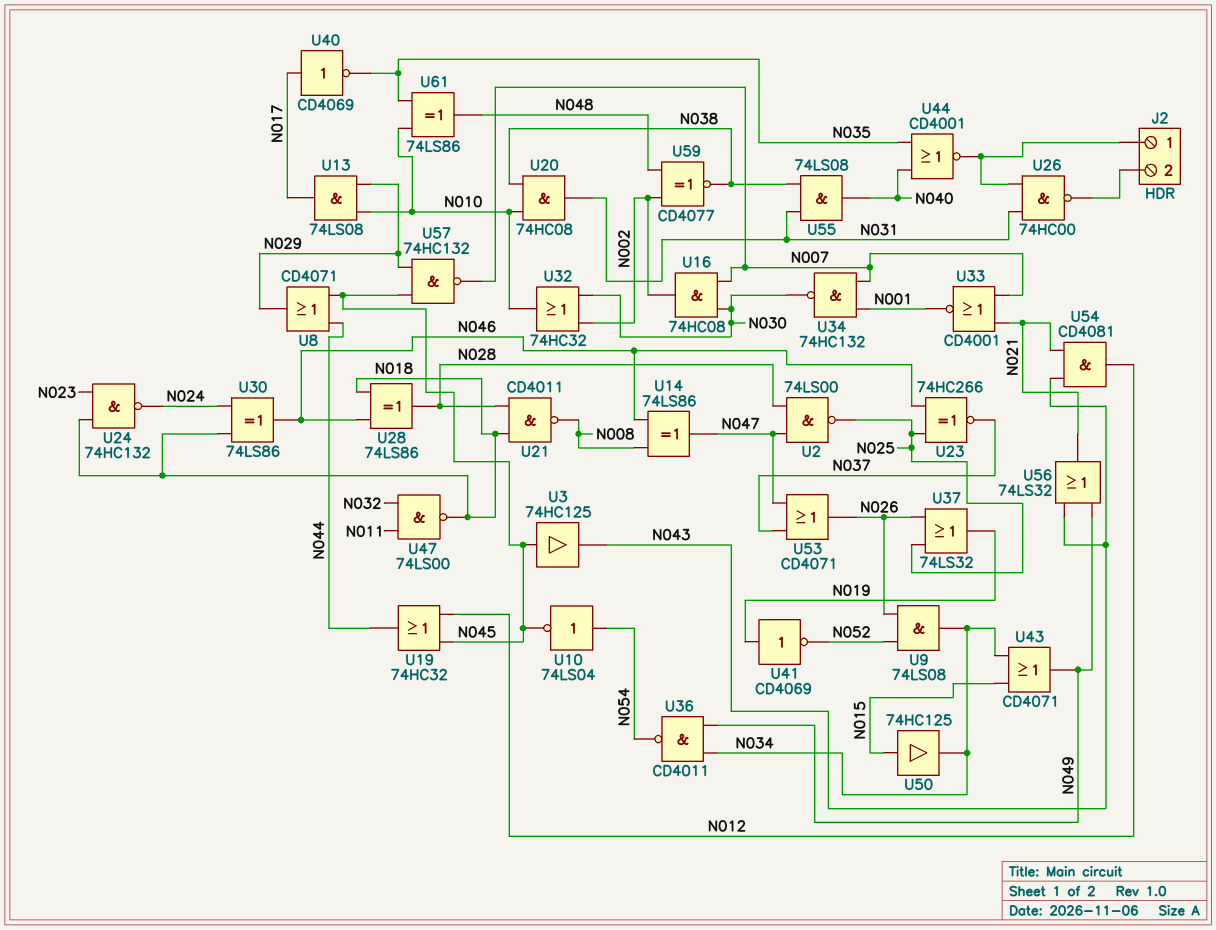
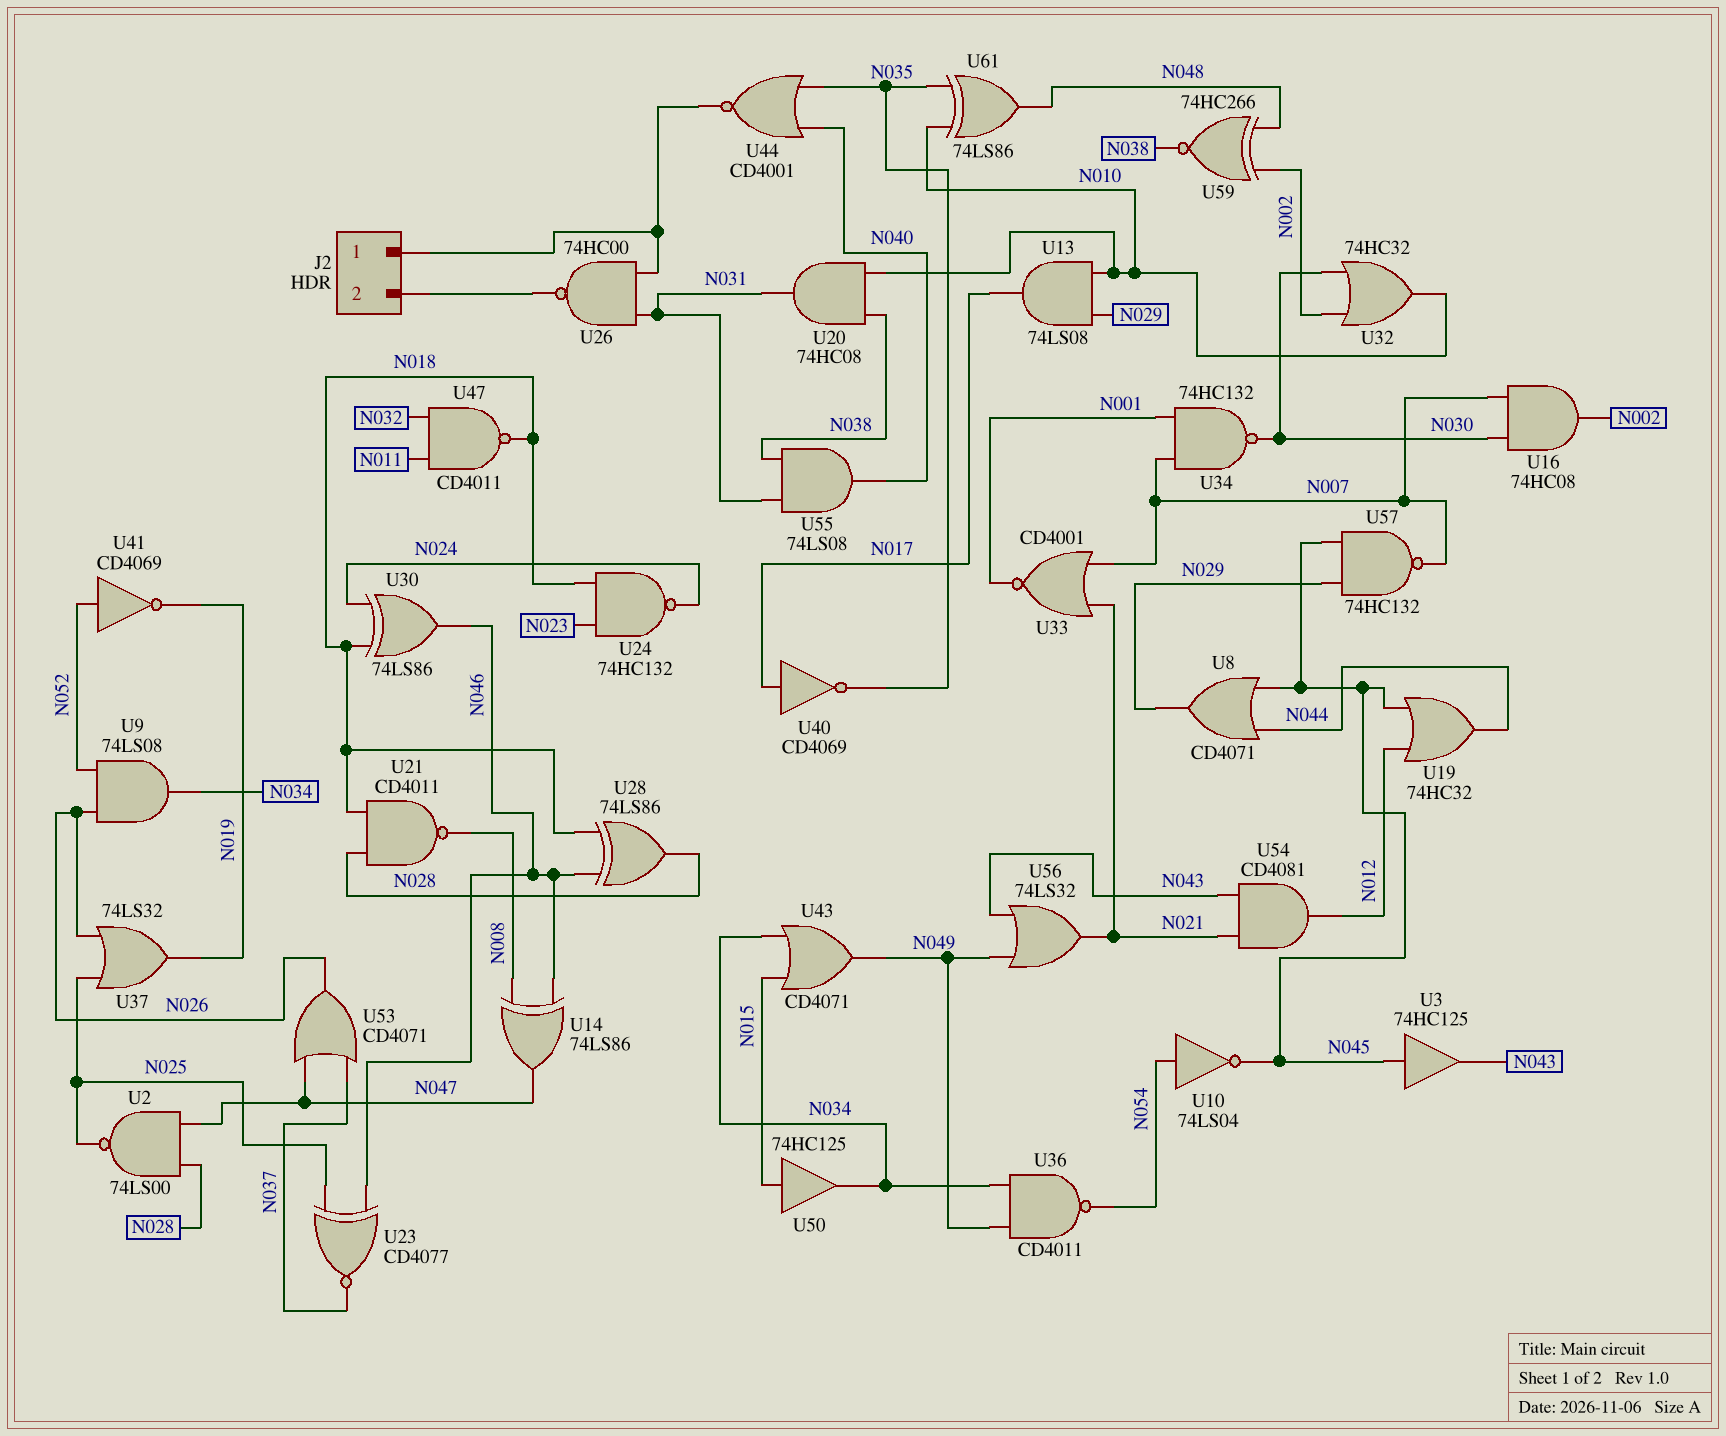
U23: XNOR 74HC266 (in N025, in N046, out N037) -> XNOR CD4077 (in N025, in N046, out N037)
U41: NOT CD4069 (in N019, out N052) -> NOT CD4069 (in N052, out N019)
U47: NAND 74LS00 (in N011, in N032, out N018) -> NAND CD4011 (in N011, in N032, out N018)
U59: XNOR CD4077 (in N002, in N048, out N038) -> XNOR 74HC266 (in N002, in N048, out N038)

